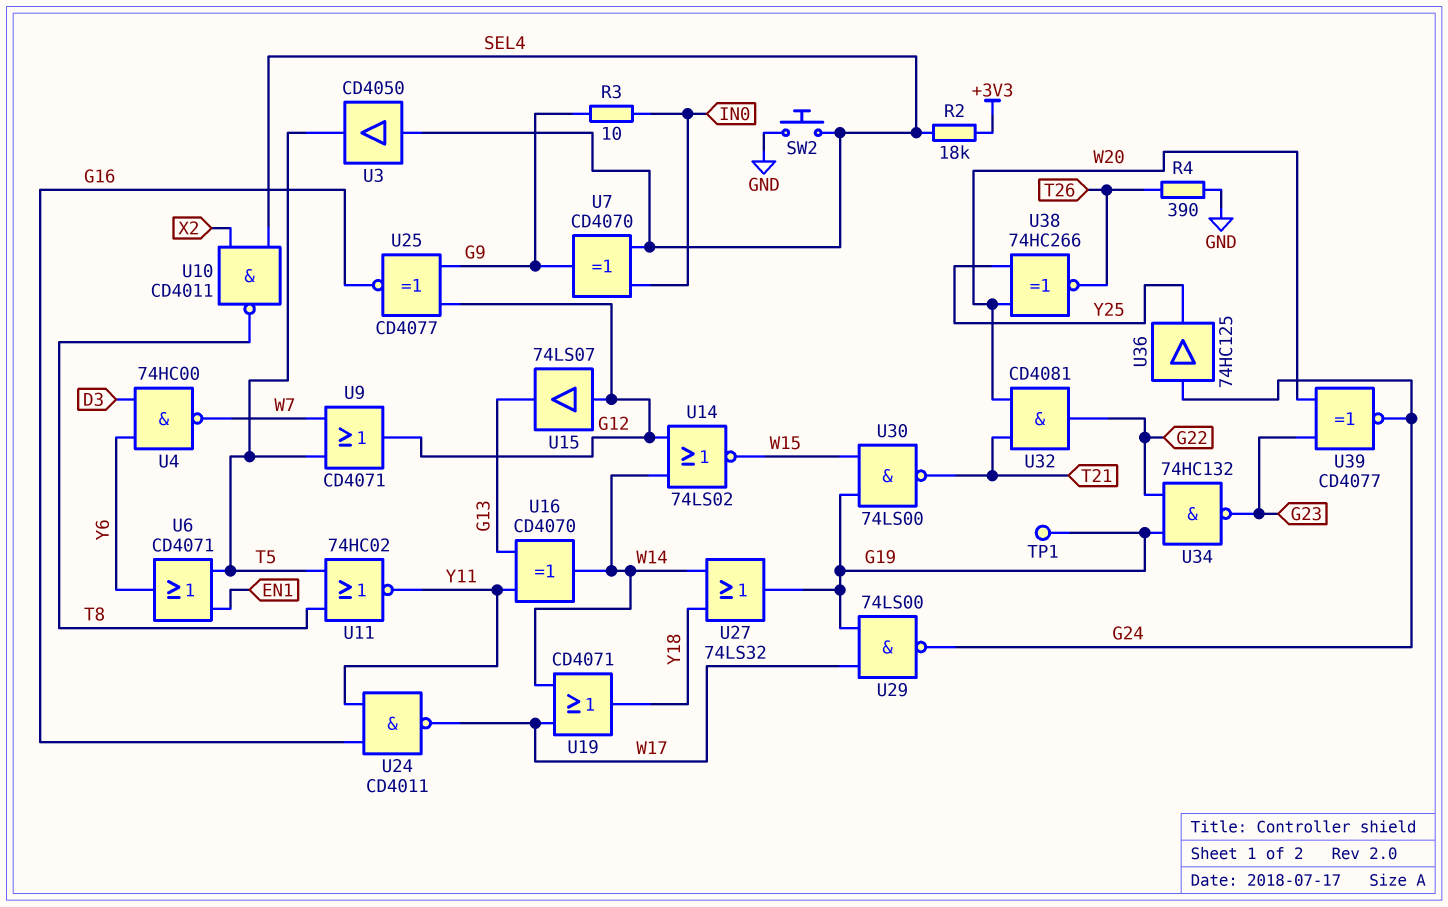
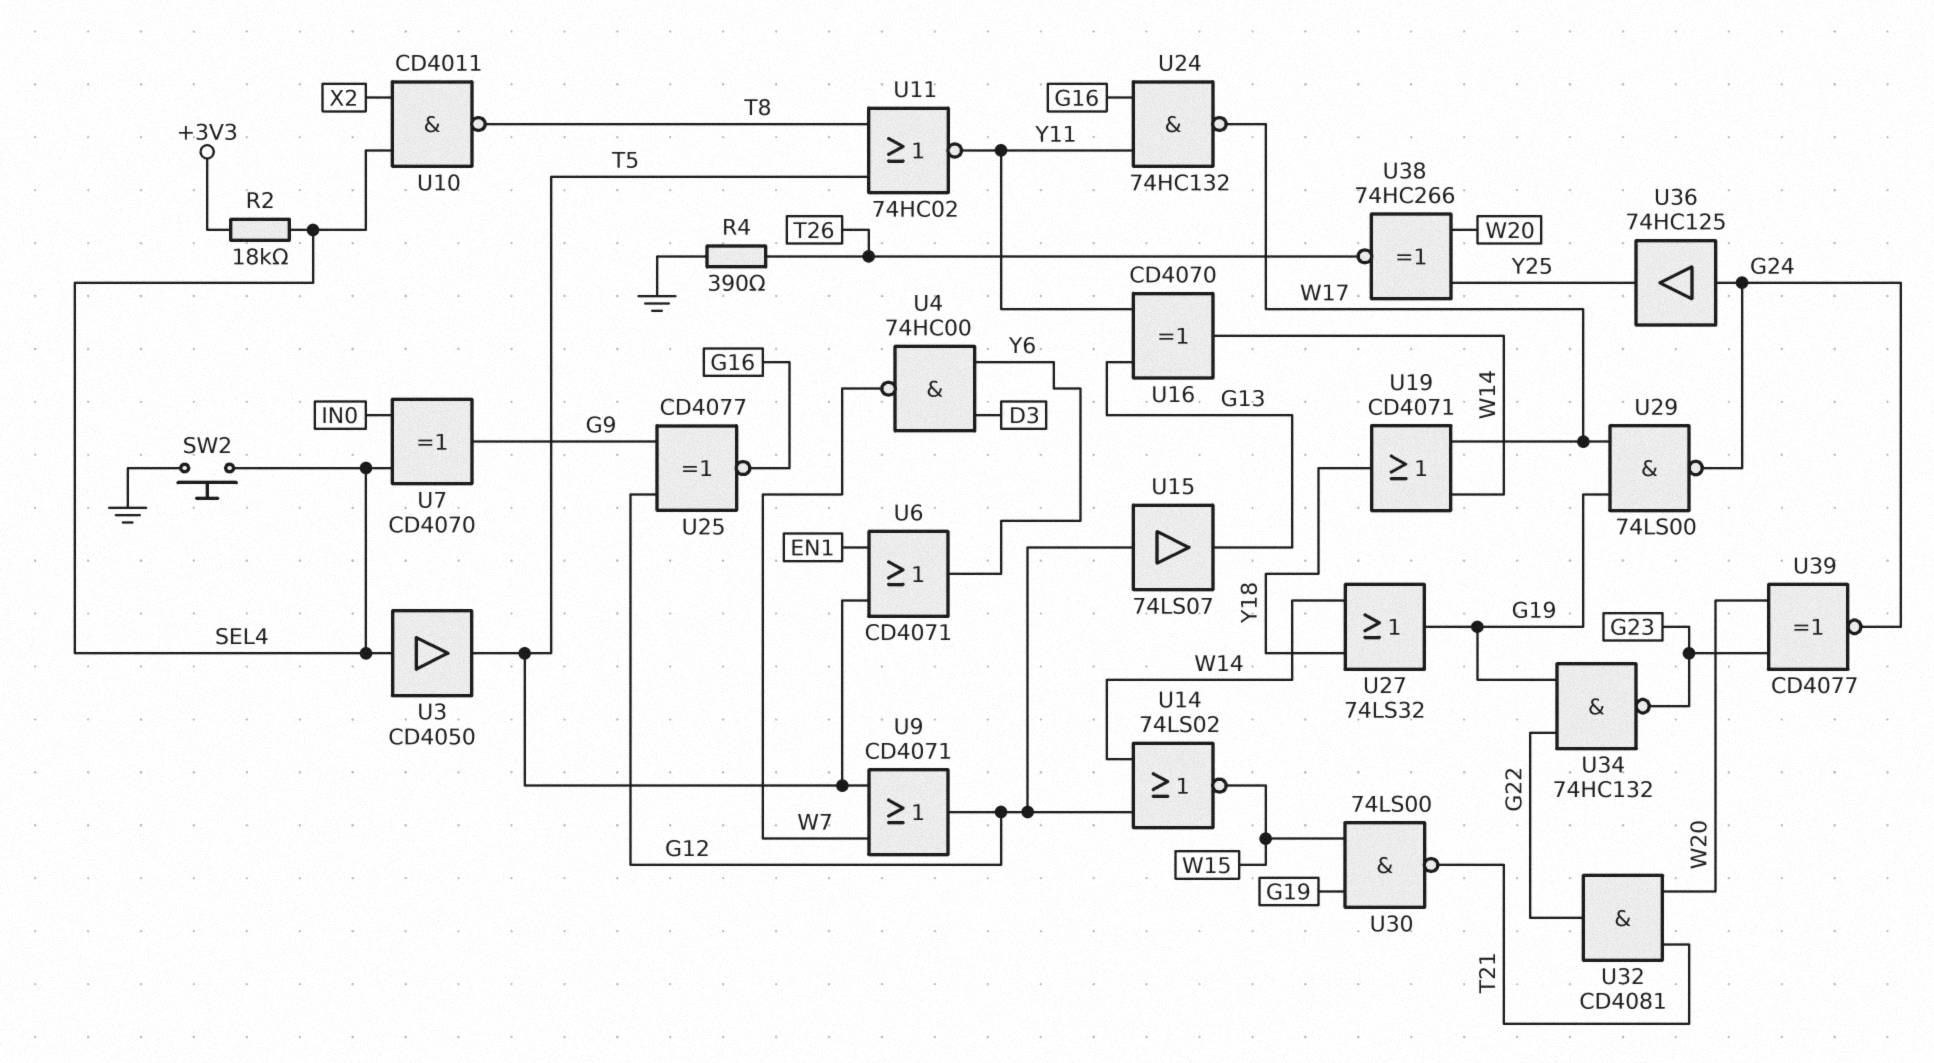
R3: 10 (G9, IN0) -> none
TP1: test point (G19) -> none
U24: NAND CD4011 (in G16, in Y11, out W17) -> NAND 74HC132 (in G16, in Y11, out W17)

